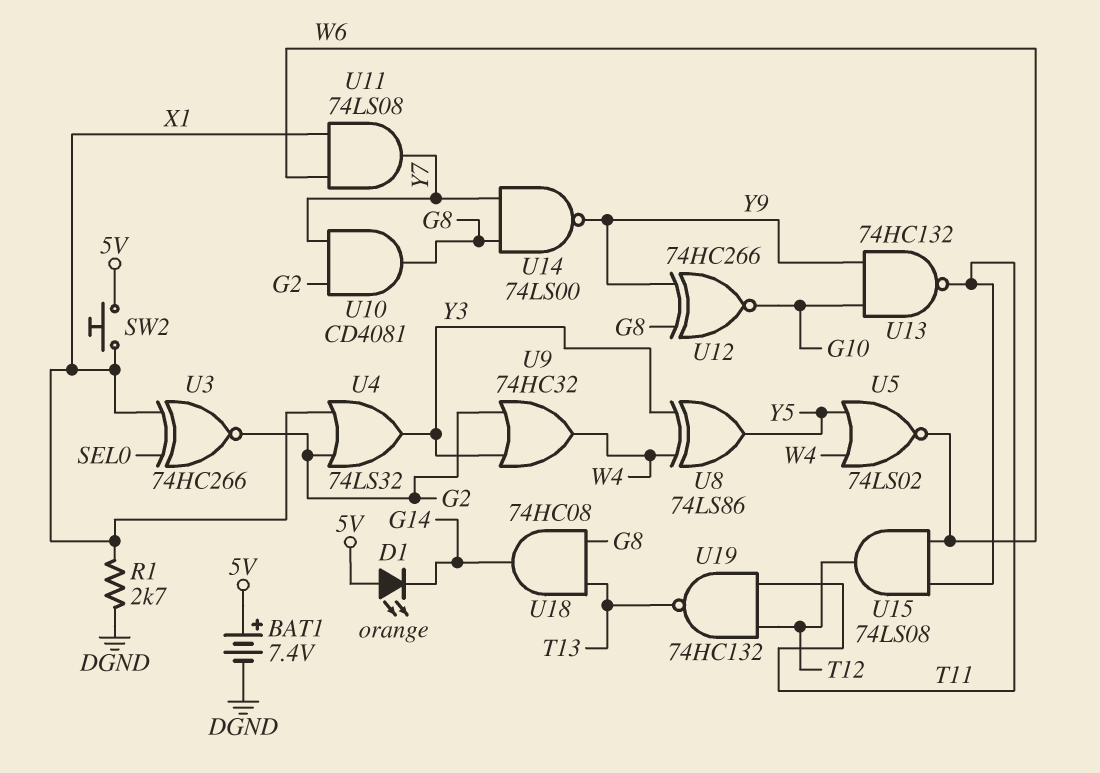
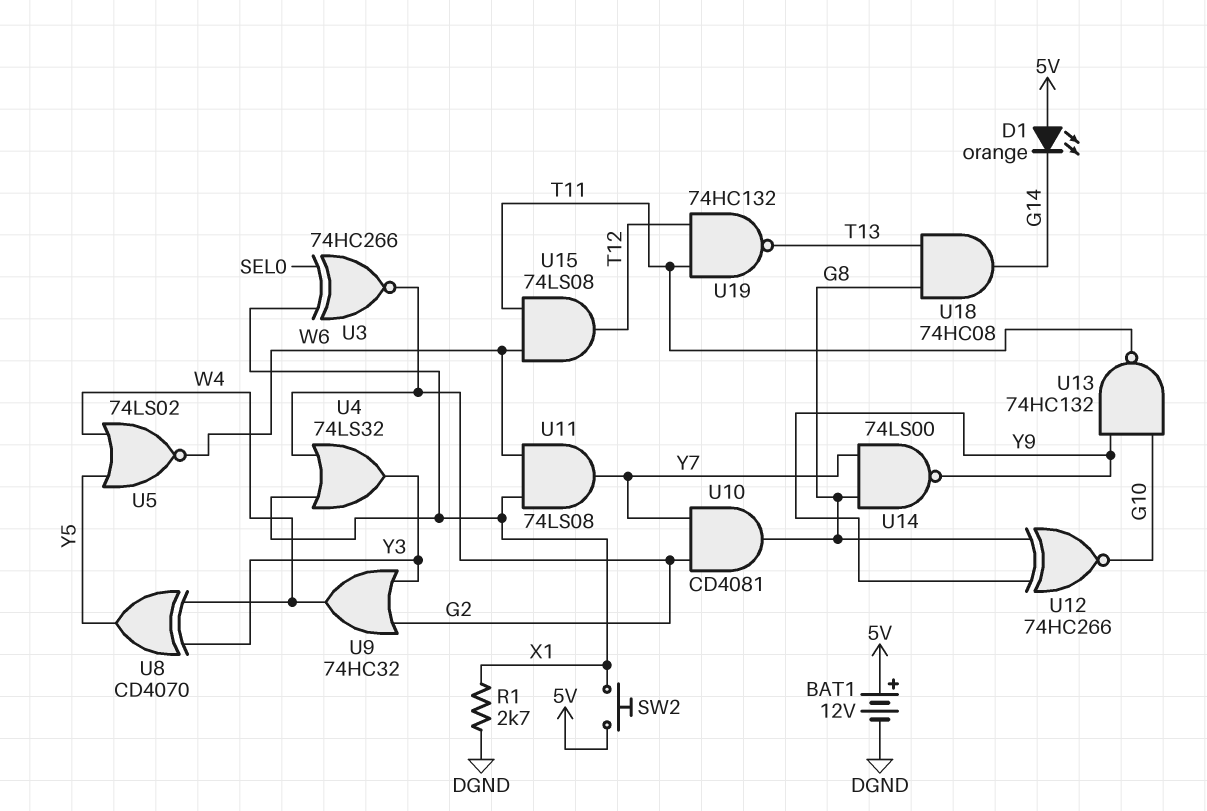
BAT1: 7.4V (plus 5V, minus DGND) -> 12V (plus 5V, minus DGND)
U8: XOR 74LS86 (in W4, in Y3, out Y5) -> XOR CD4070 (in W4, in Y3, out Y5)

